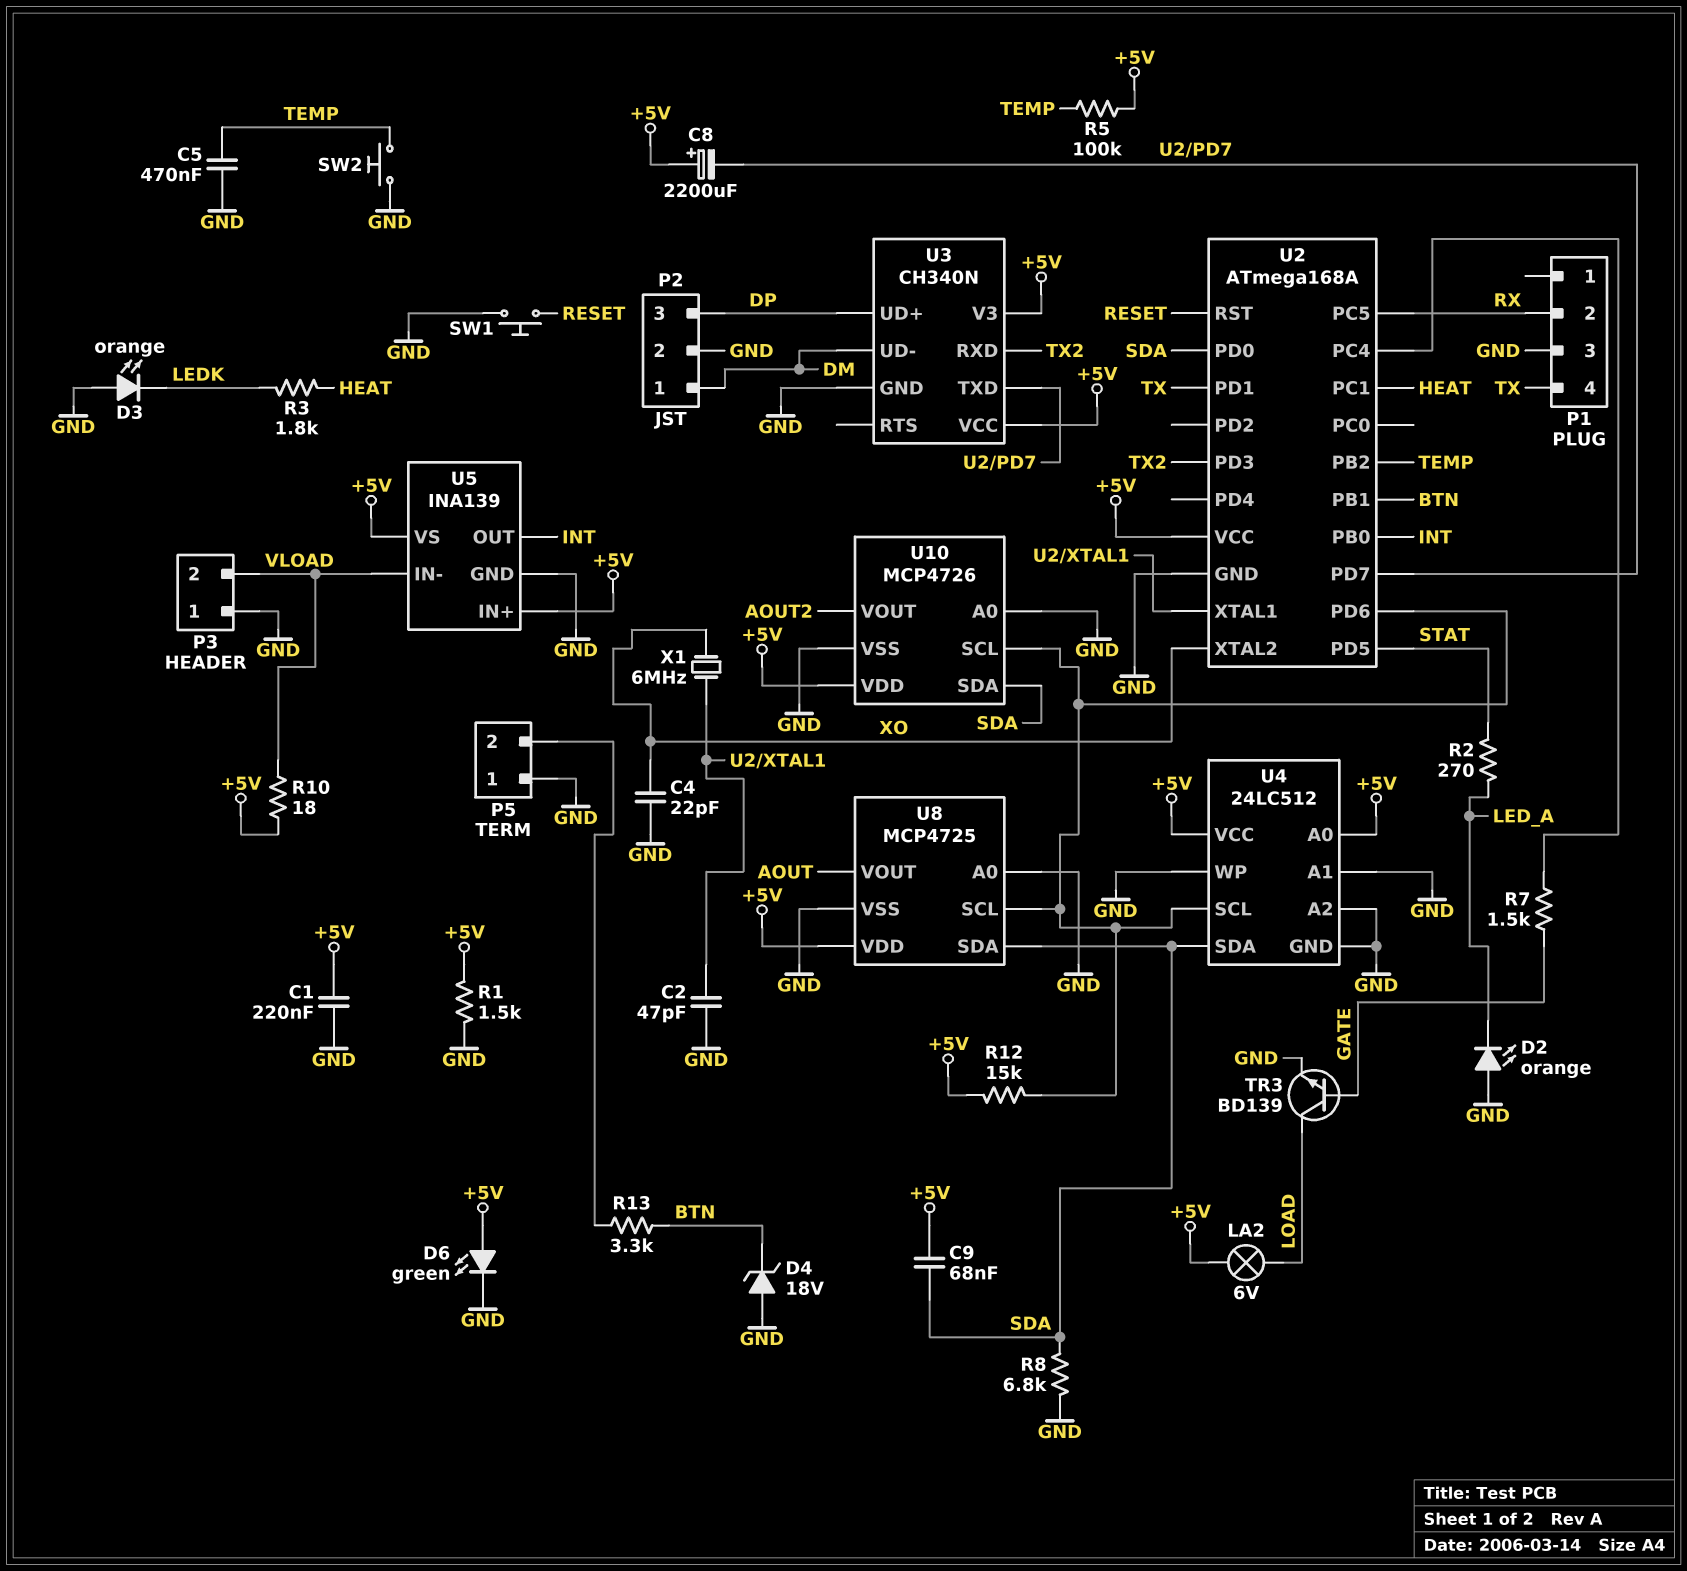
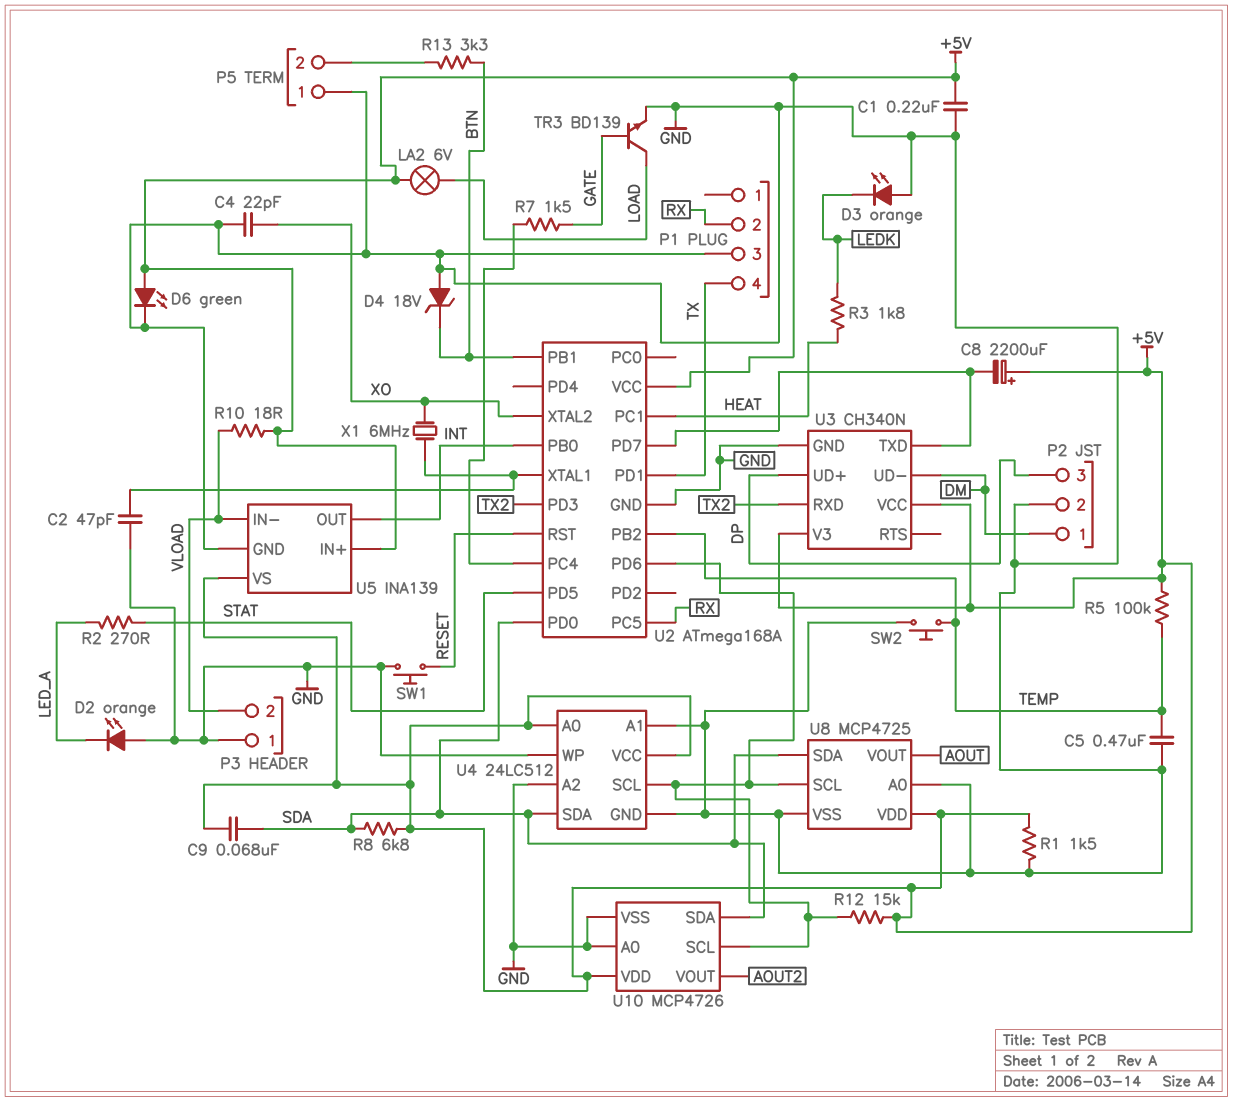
R8: 6.8k (GND, SDA) -> 6.8k (+5V, SDA)

